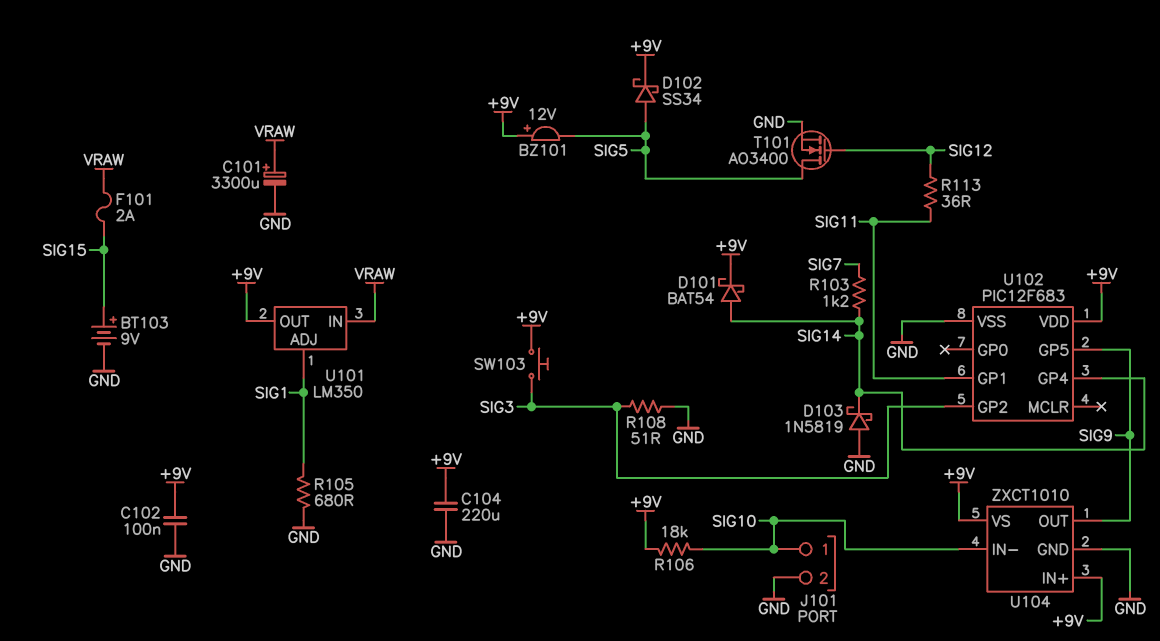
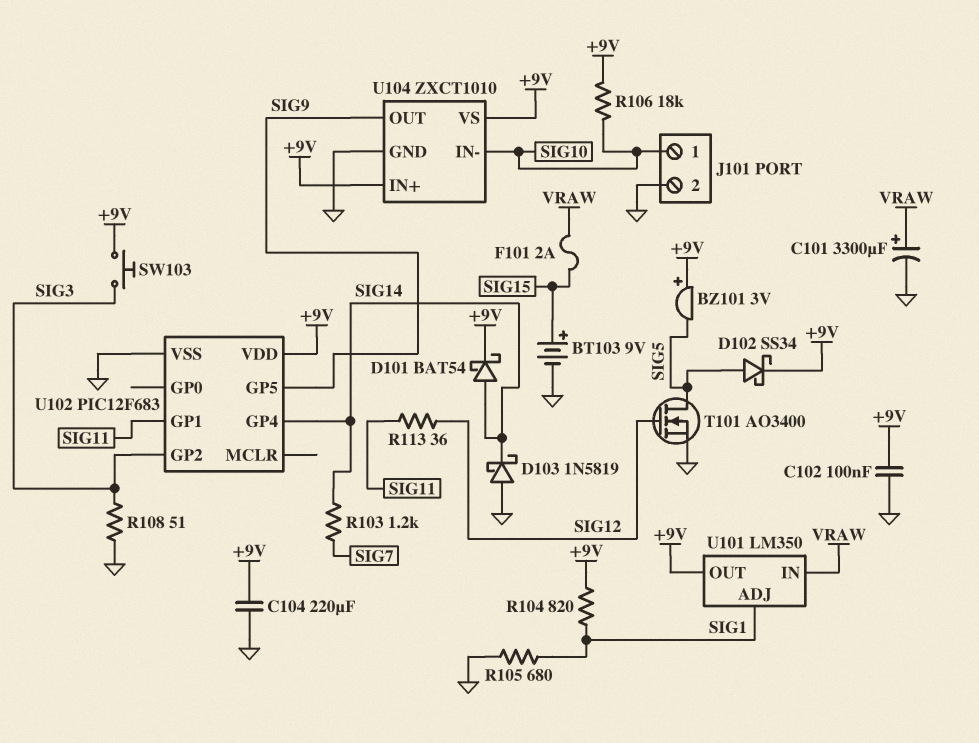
BZ101: buzzer 12V (plus +9V, minus SIG5) -> buzzer 3V (plus +9V, minus SIG5)
R104: none -> 820 (+9V, SIG1)

